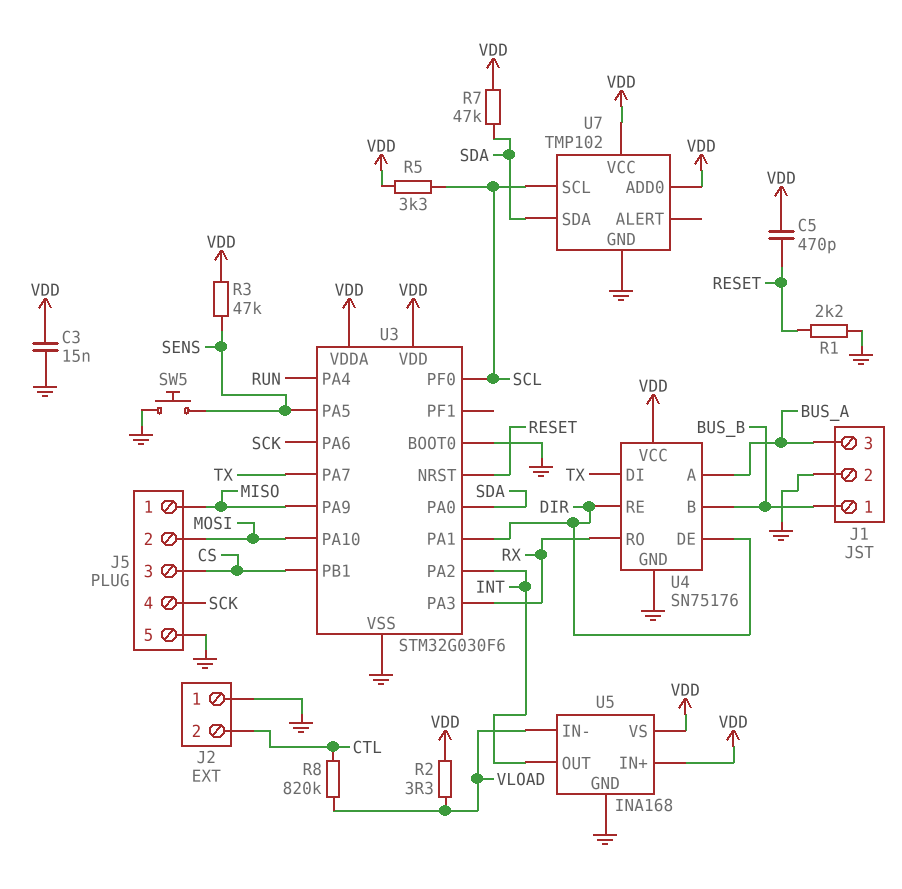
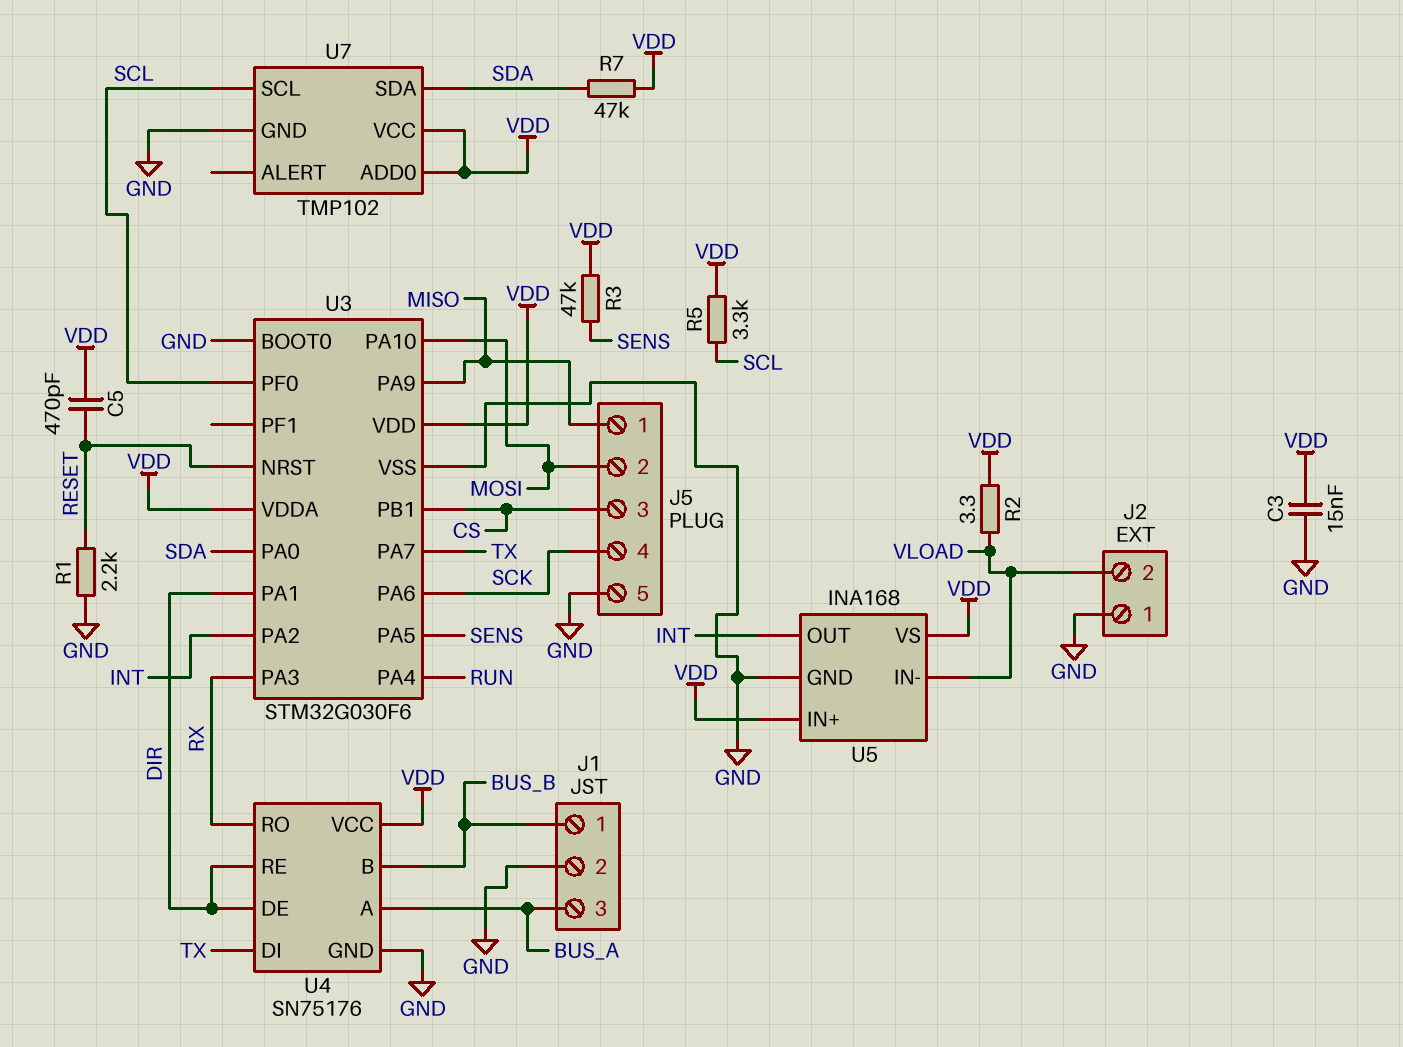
J2 pin 2: CTL -> VLOAD
R8: 820k (CTL, VLOAD) -> none
SW5: button (GND, SENS) -> none

